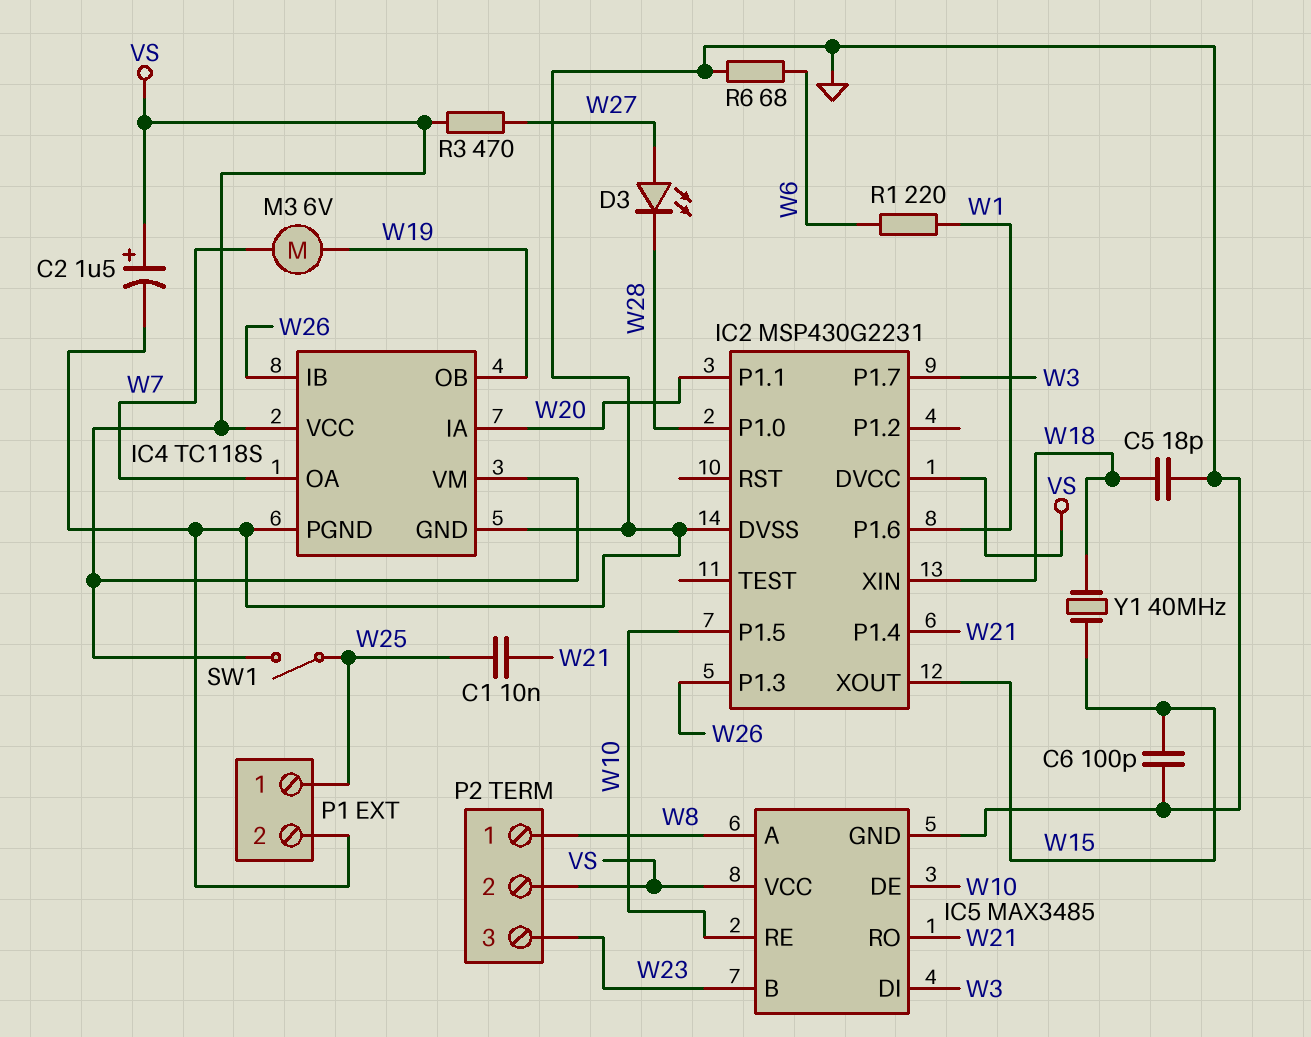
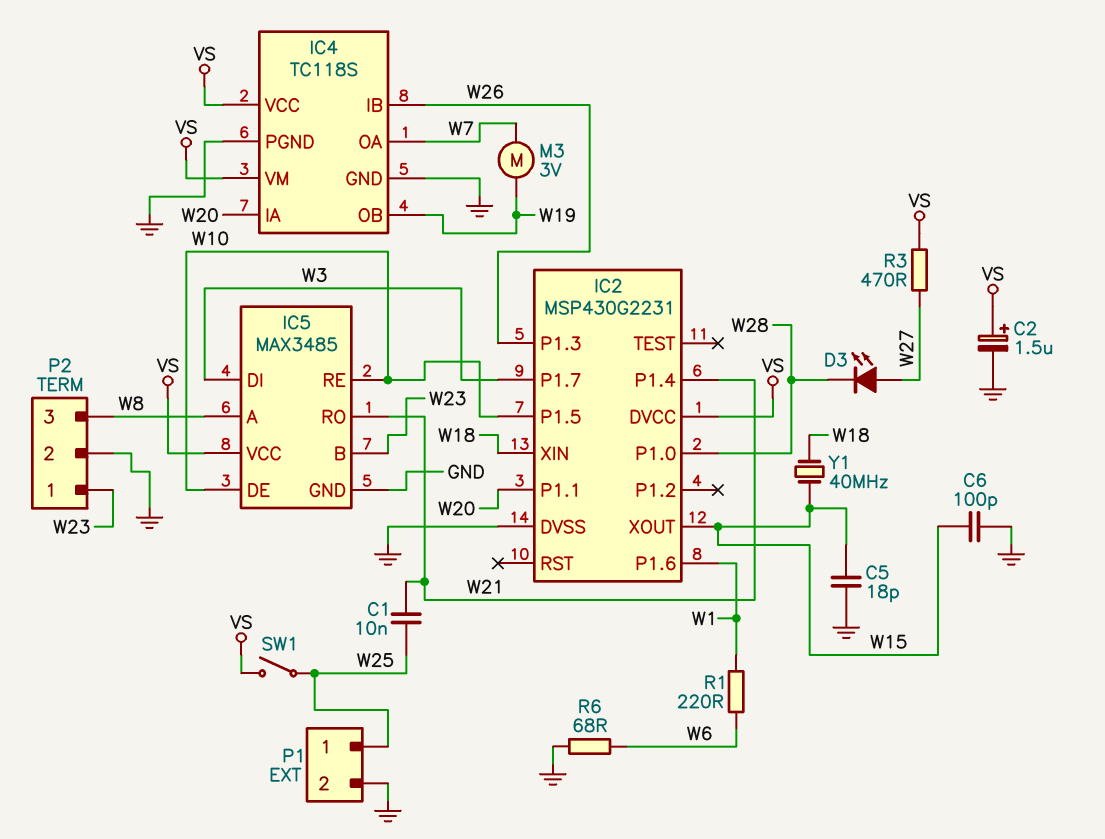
C5: 18pF (GND, W18) -> 18pF (GND, W15)
M3: motor 6V (W7, W19) -> motor 3V (W7, W19)
P2 pin 1: W8 -> W23
P2 pin 2: VS -> GND
P2 pin 3: W23 -> W8

